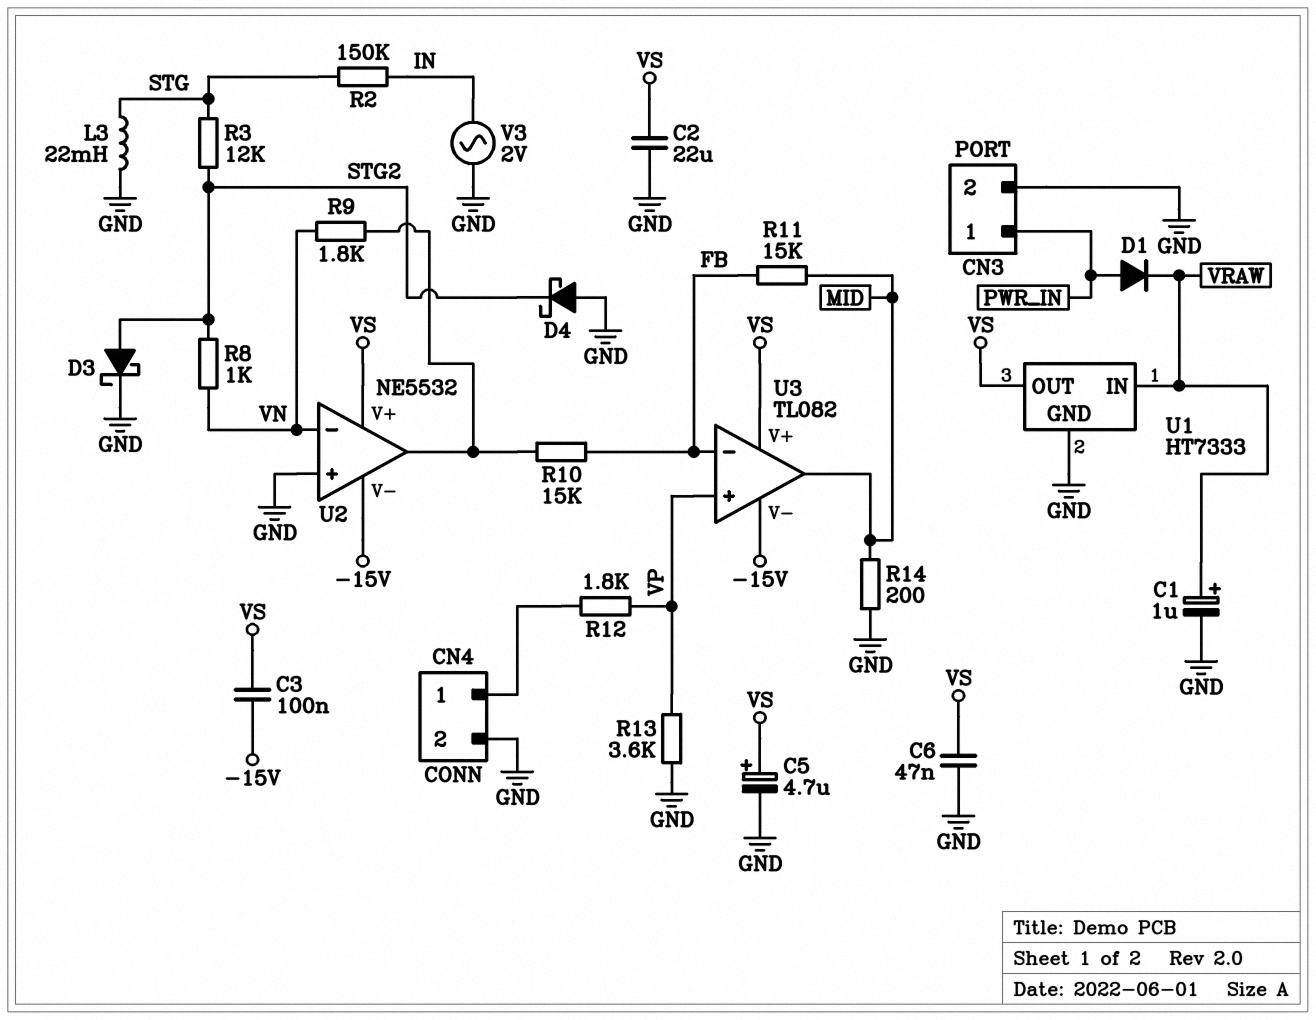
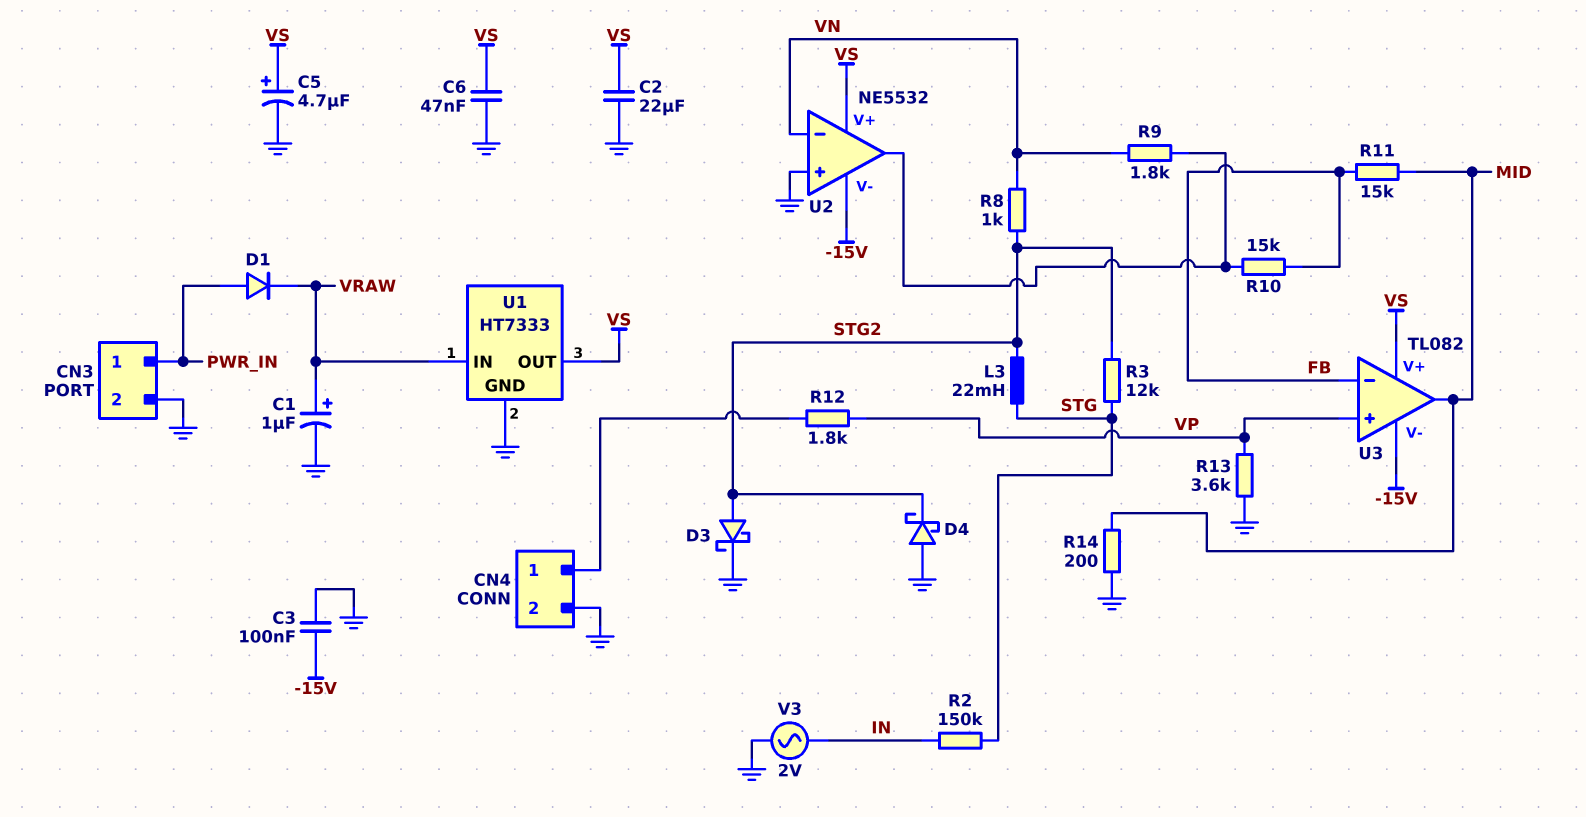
C3: 100nF (-15V, VS) -> 100nF (-15V, GND)
L3: 22mH (GND, STG) -> 22mH (STG, STG2)

